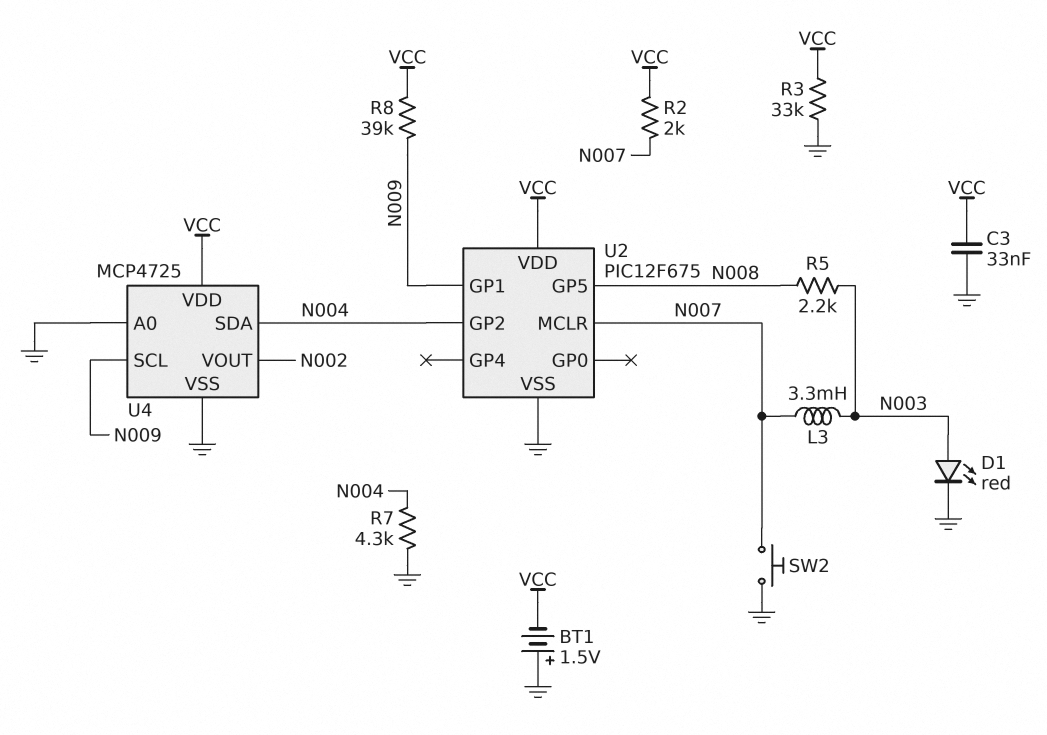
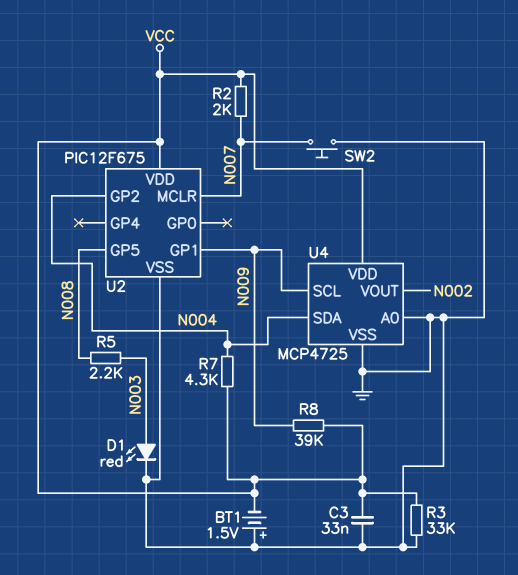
L3: 3.3mH (N003, N007) -> none
R7: 4.3k (GND, N004) -> 4.3k (N004, VCC)

